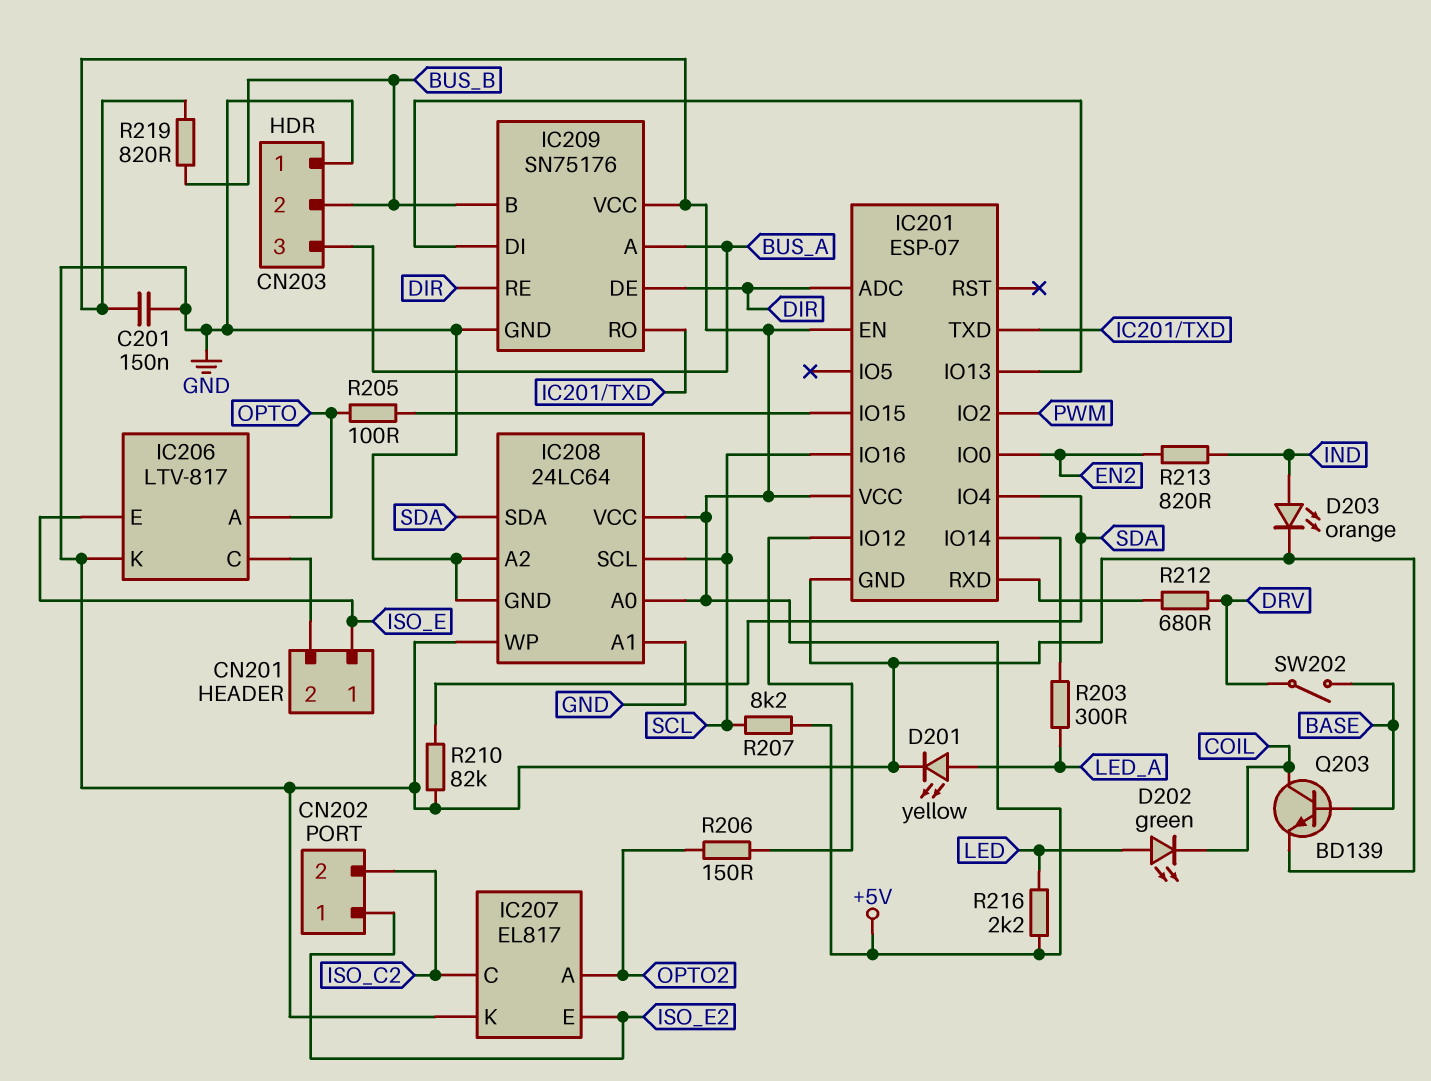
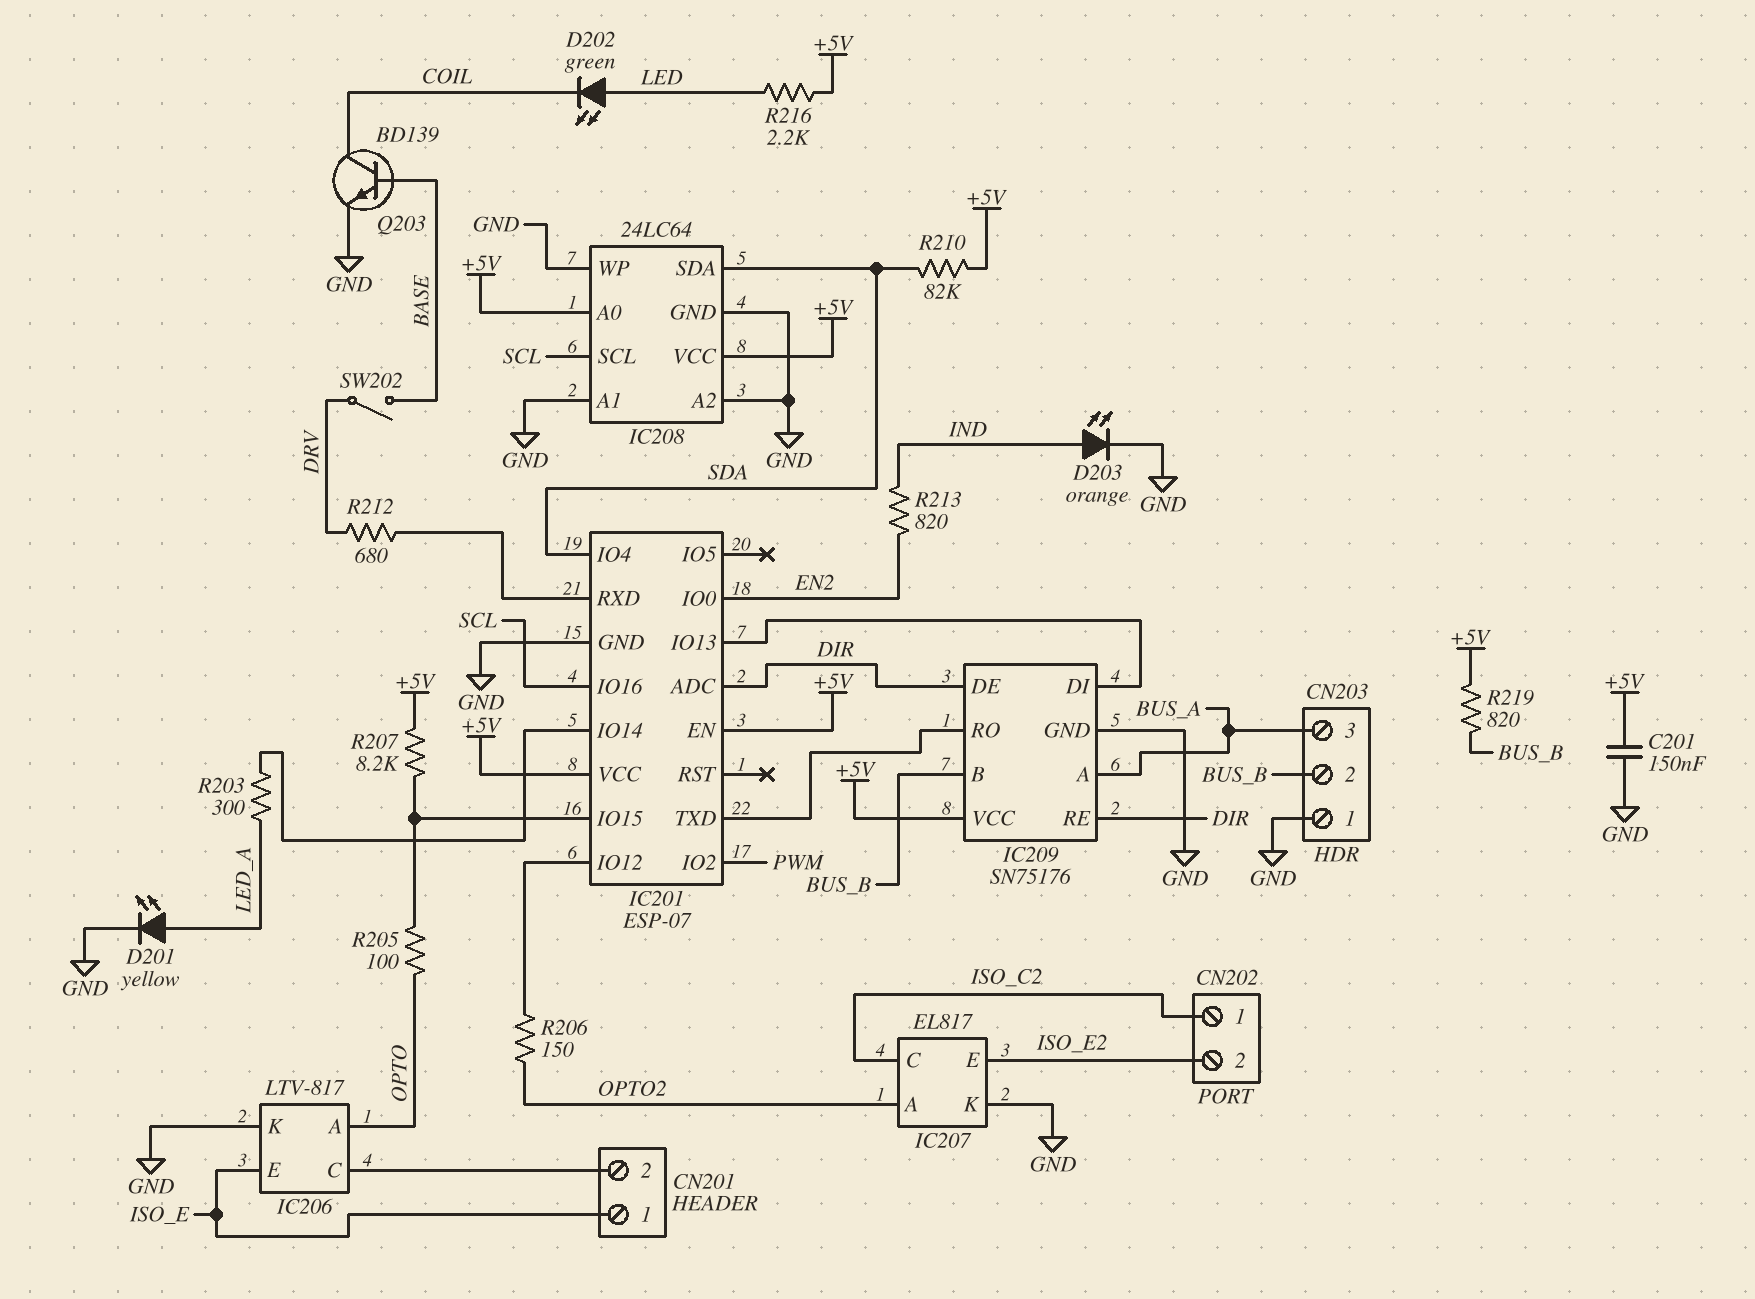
CN202 pin 1: ISO_E2 -> ISO_C2
CN202 pin 2: ISO_C2 -> ISO_E2
R207: 8.2k (+5V, SCL) -> 8.2k (+5V, IC201/IO15)
R210: 82k (GND, SDA) -> 82k (+5V, SDA)

